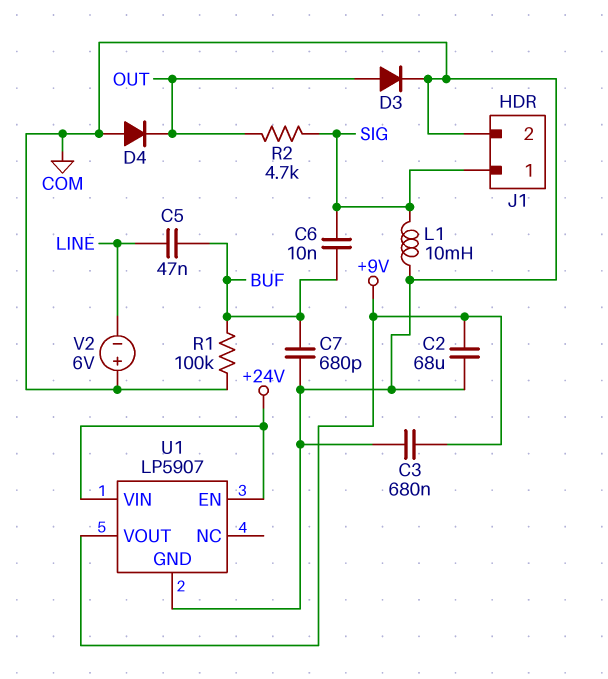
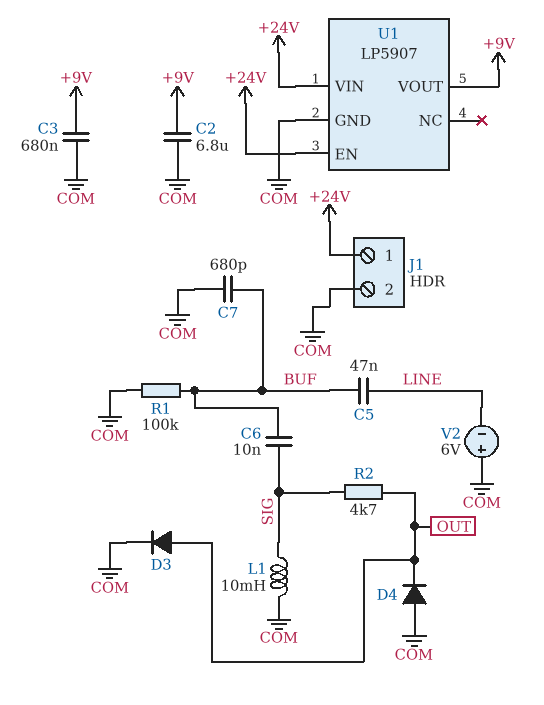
C2: 68uF (+9V, COM) -> 6.8uF (+9V, COM)
J1 pin 1: SIG -> +24V

